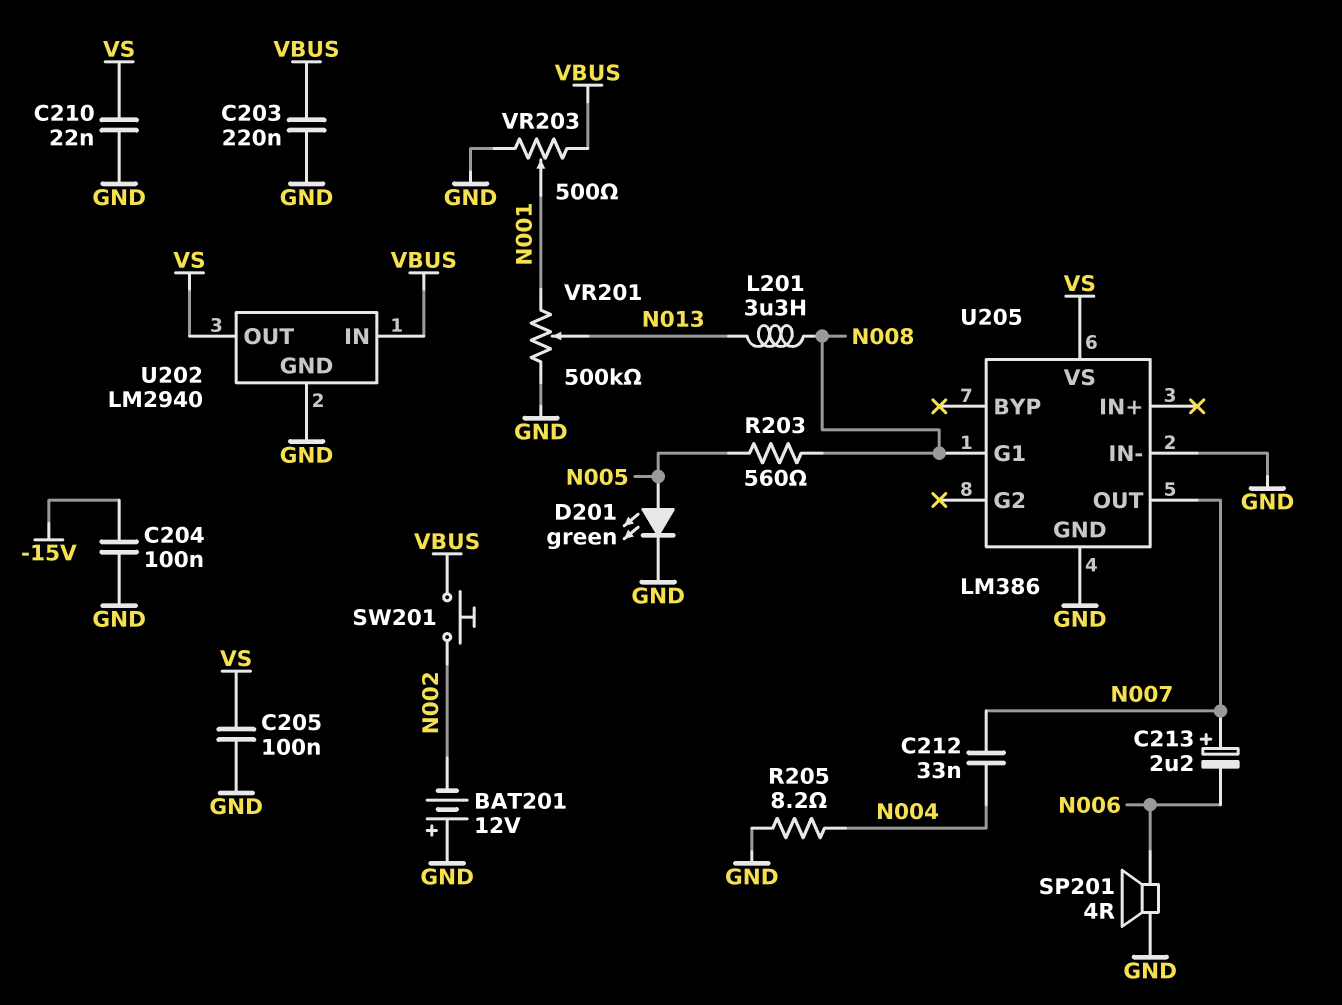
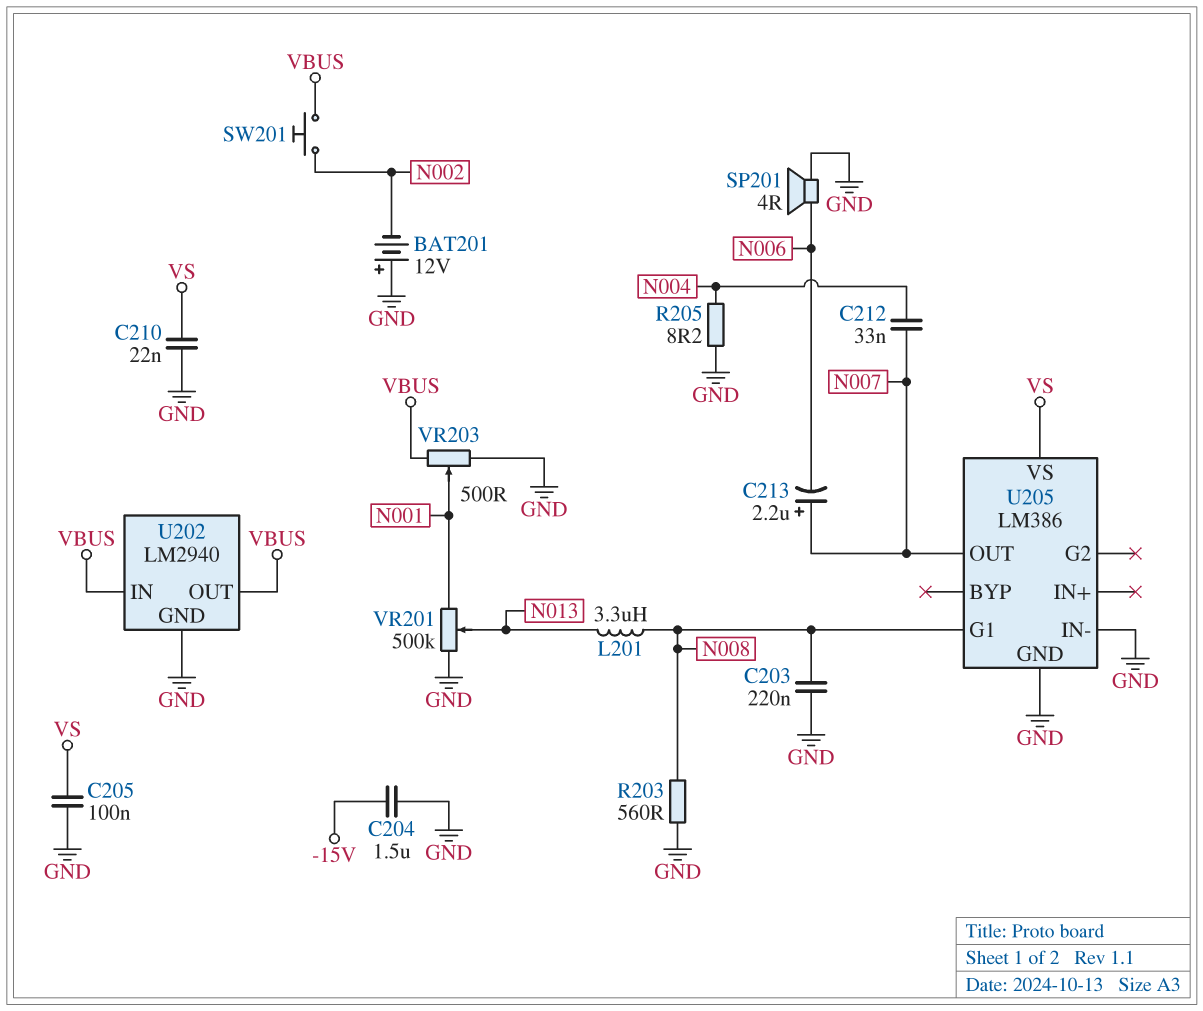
C203: 220nF (GND, VBUS) -> 220nF (GND, N008)
C204: 100nF (-15V, GND) -> 1.5uF (-15V, GND)
D201: LED green (A N005, K GND) -> none
R203: 560 (N005, N008) -> 560 (GND, N008)
U202 pin OUT: VS -> VBUS

